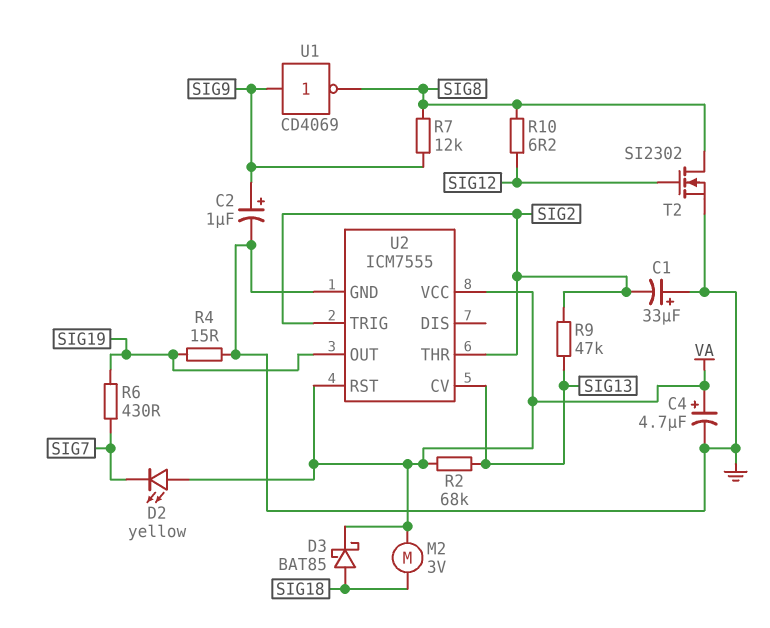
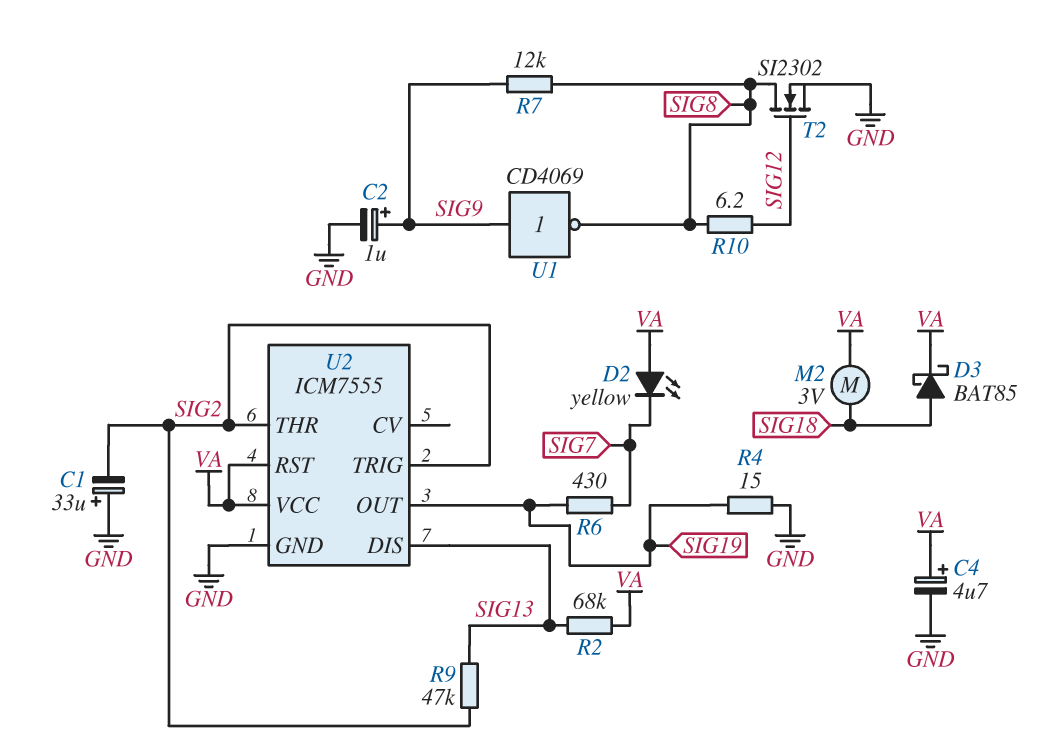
U2 pin CV: SIG13 -> none
U2 pin DIS: none -> SIG13

